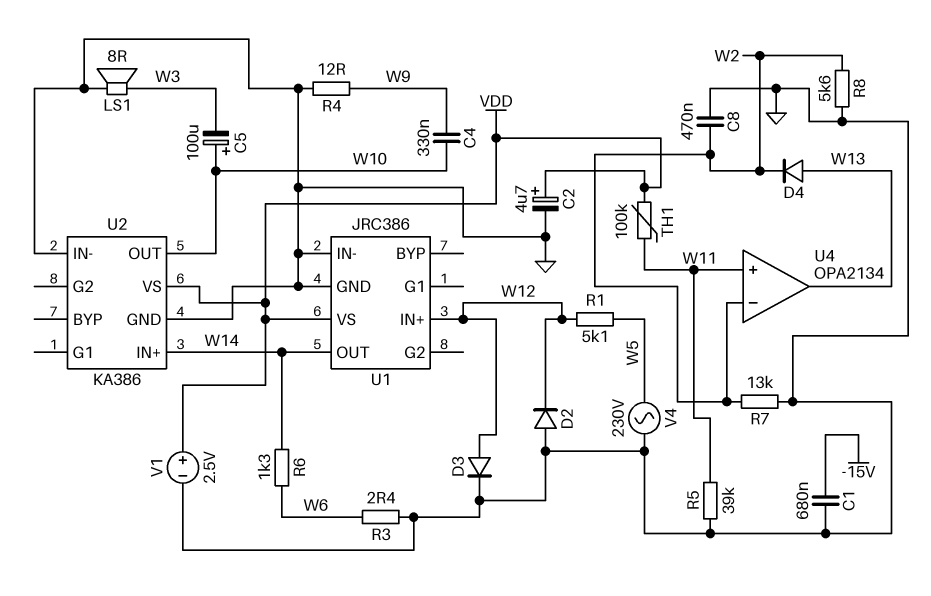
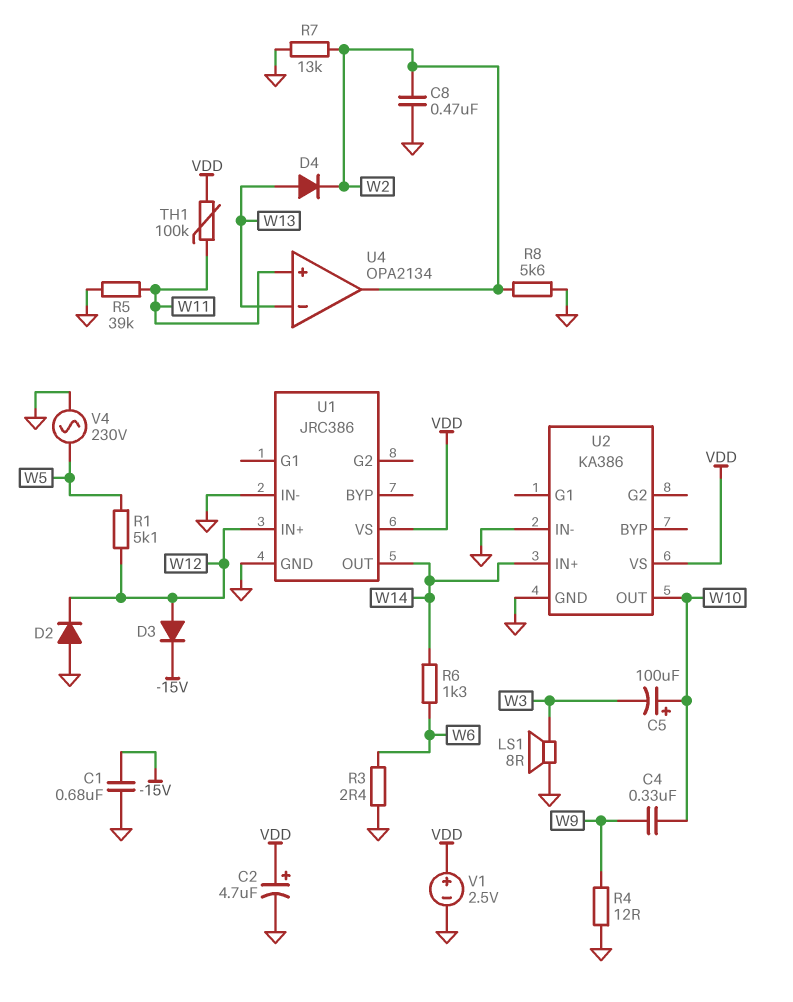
D3: diode (A W12, K GND) -> diode (A W12, K -15V)
U4 pin in-: W2 -> W13
U4 pin out: W13 -> W2

